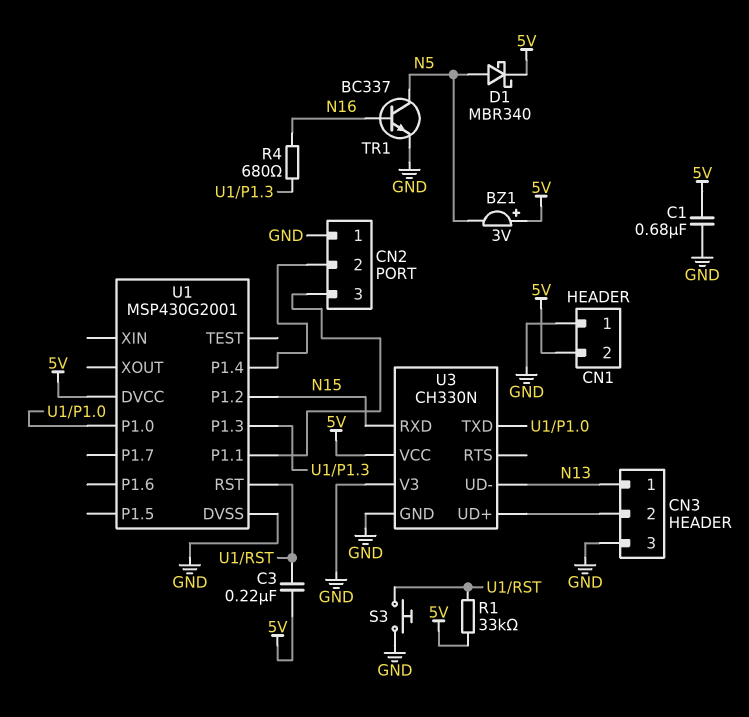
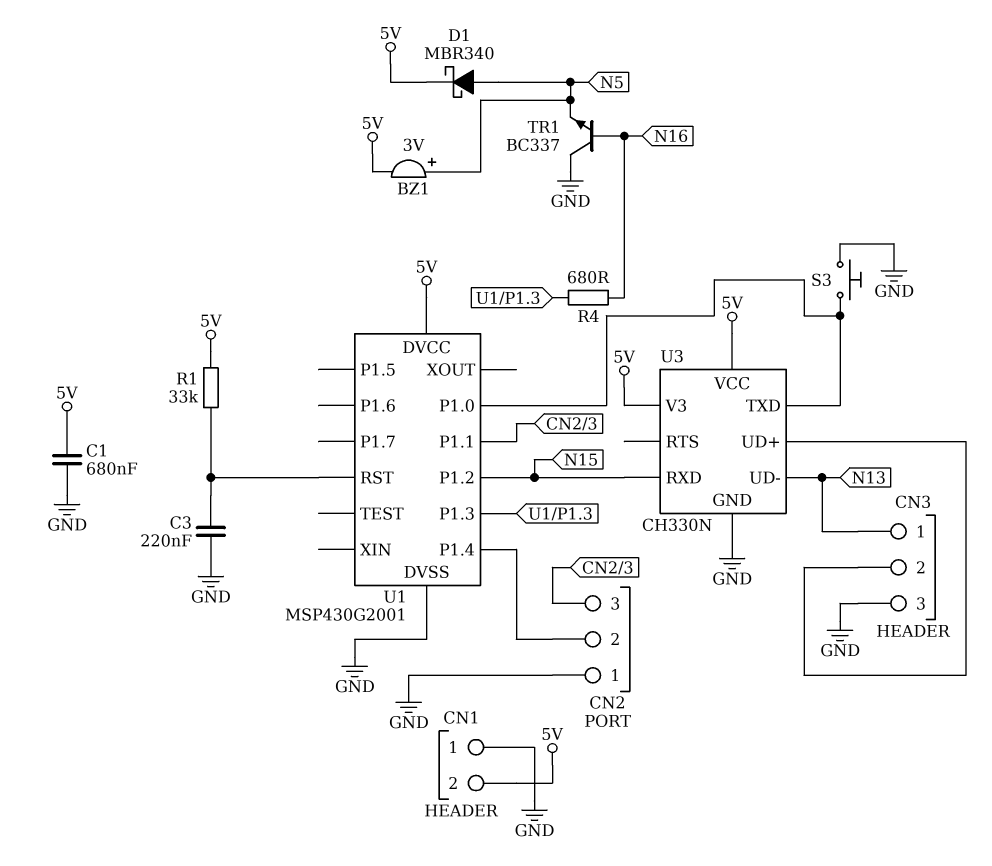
BZ1: buzzer 3V (plus 5V, minus N5) -> buzzer 3V (plus N5, minus 5V)
C3: 220nF (5V, U1/RST) -> 220nF (GND, U1/RST)
S3: button (GND, U1/RST) -> button (GND, U1/P1.0)
TR1: NPN BC337 (B N16, C N5, E GND) -> NPN BC337 (B N16, C GND, E N5)
U3 pin V3: GND -> 5V

